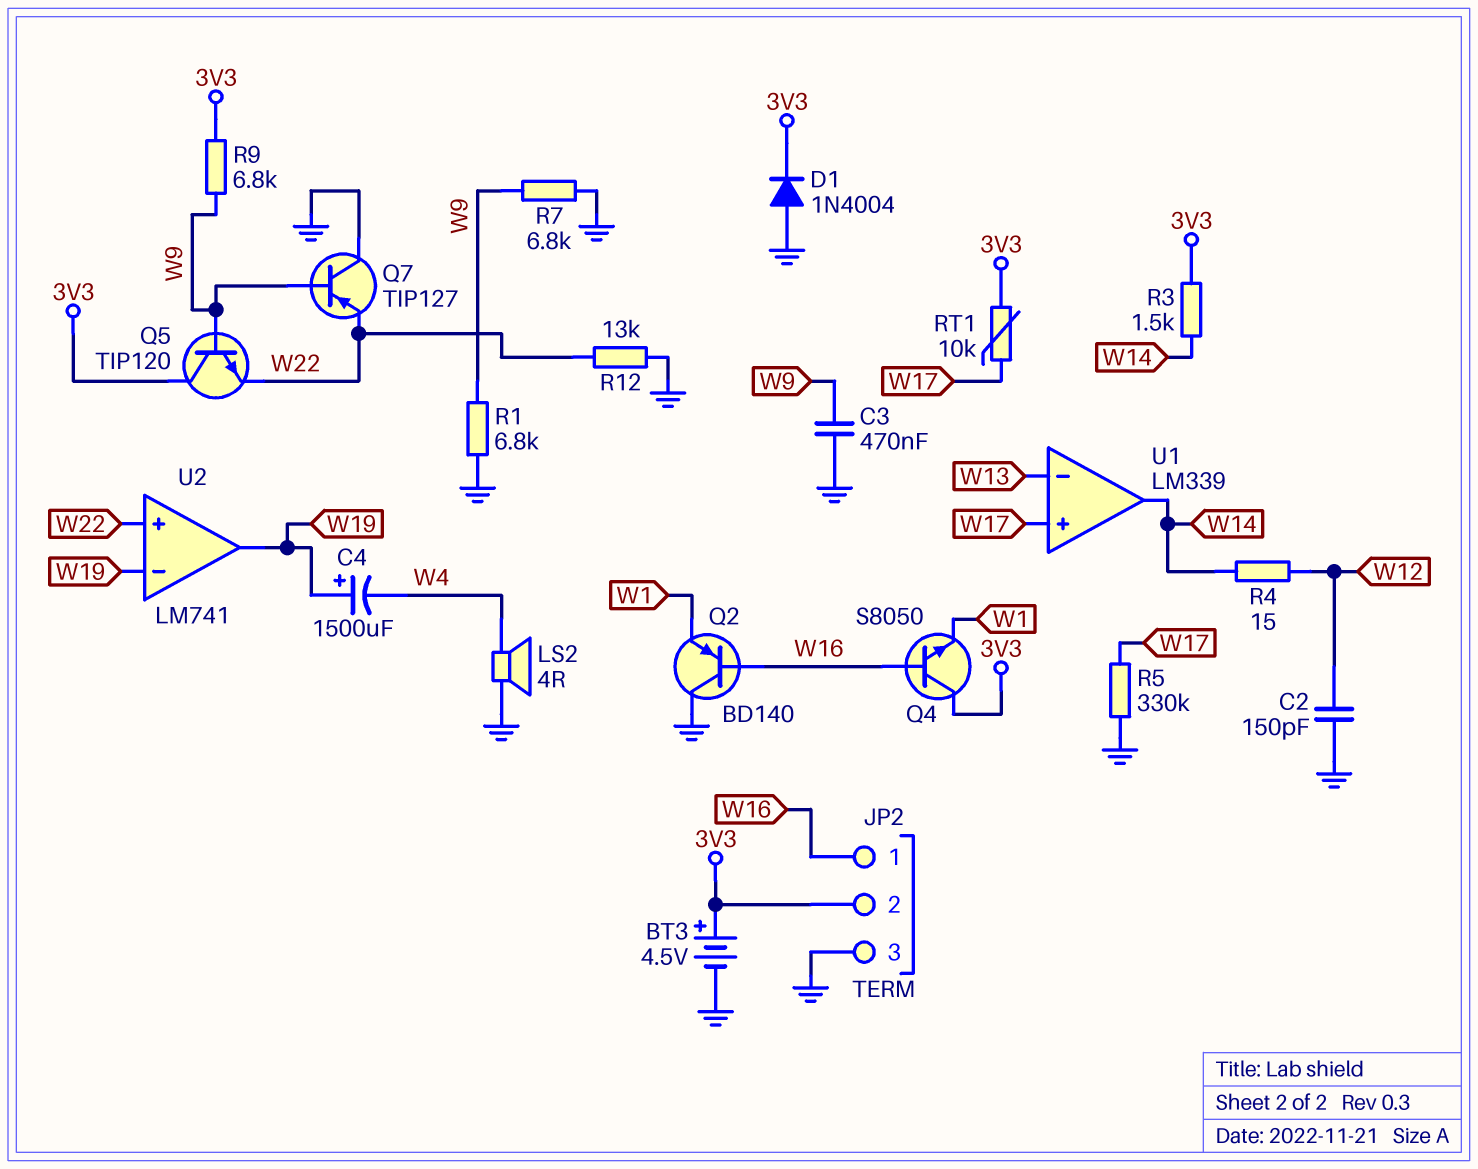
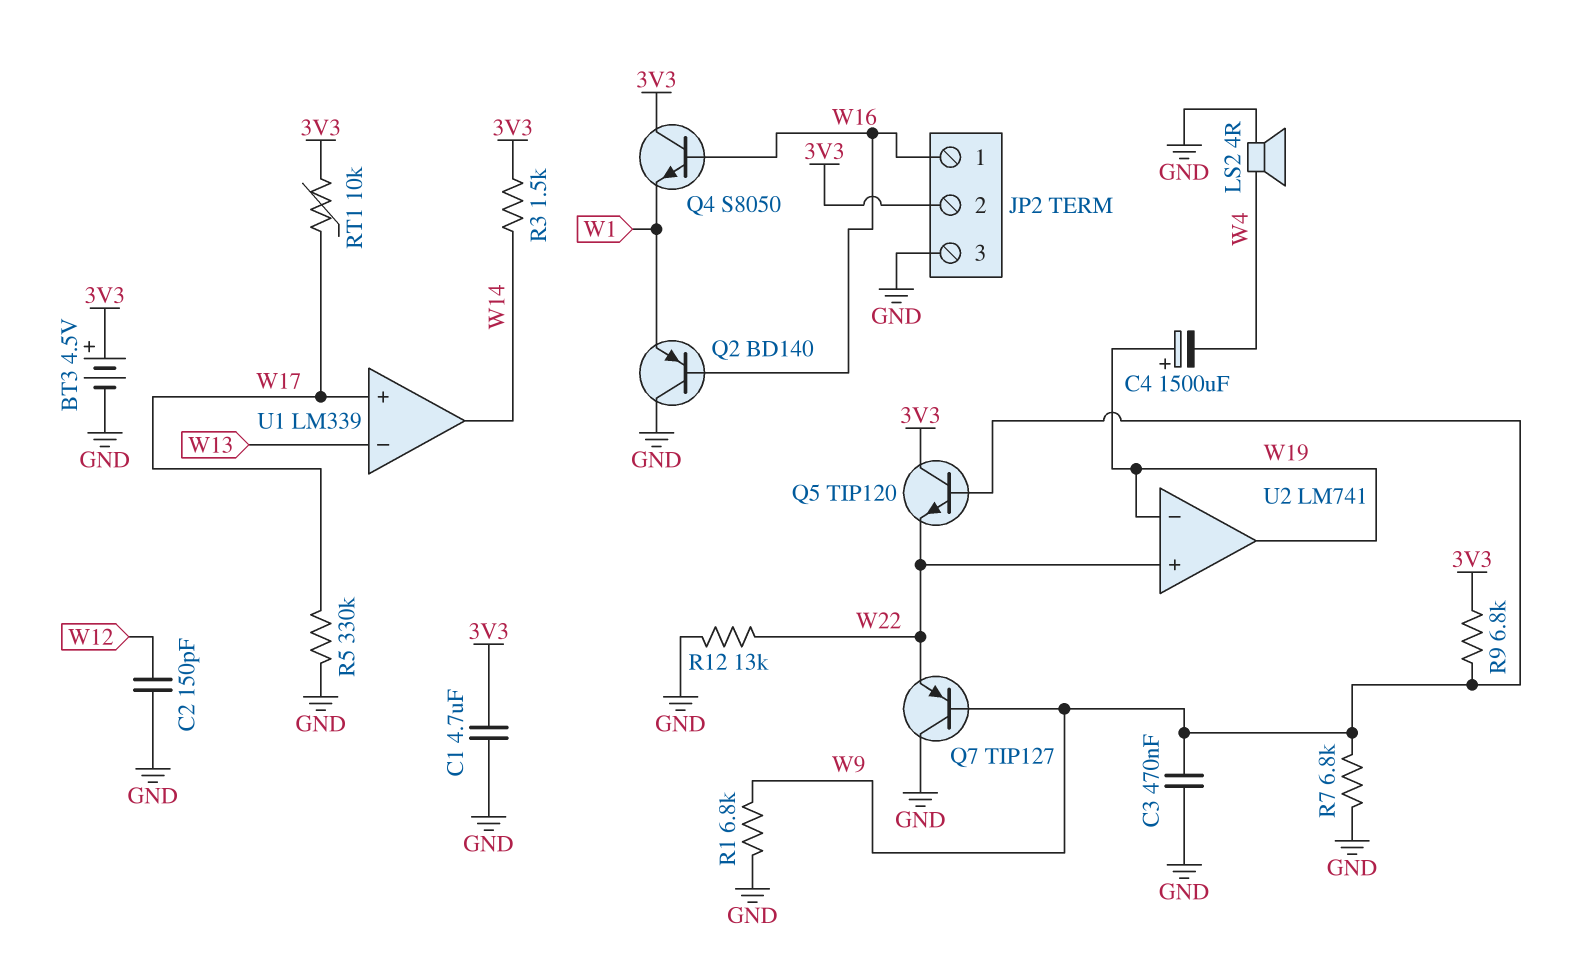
C1: none -> 4.7uF (3V3, GND)
D1: diode 1N4004 (A GND, K 3V3) -> none
R4: 15 (W12, W14) -> none

